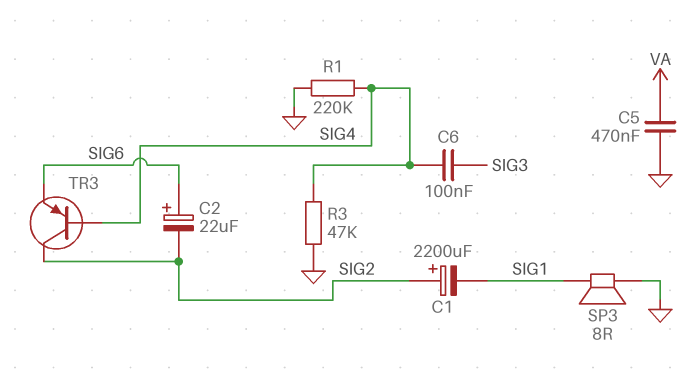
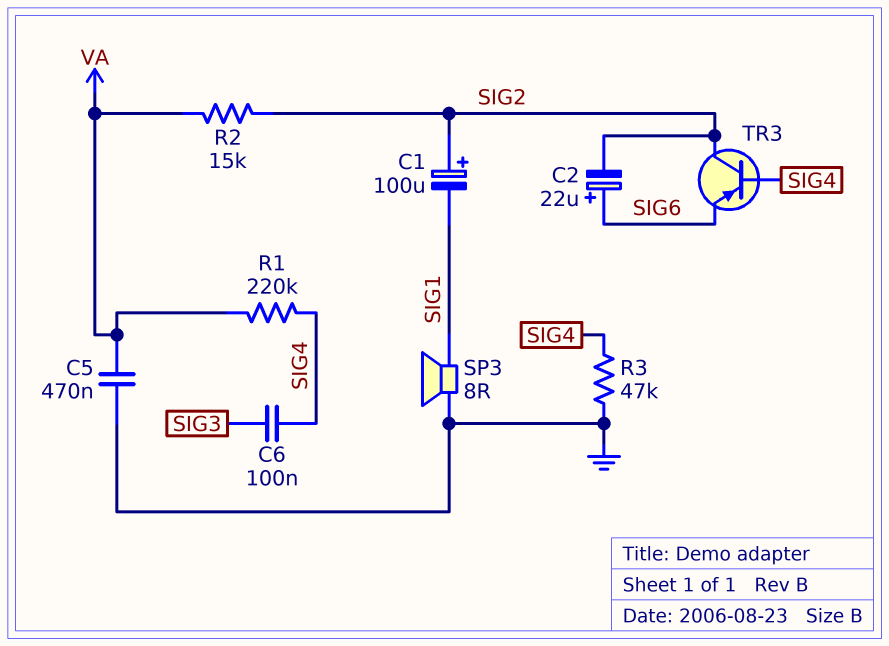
C1: 2200uF (plus SIG2, minus SIG1) -> 100uF (plus SIG2, minus SIG1)
R1: 220k (GND, SIG4) -> 220k (SIG4, VA)
R2: none -> 15k (SIG2, VA)

